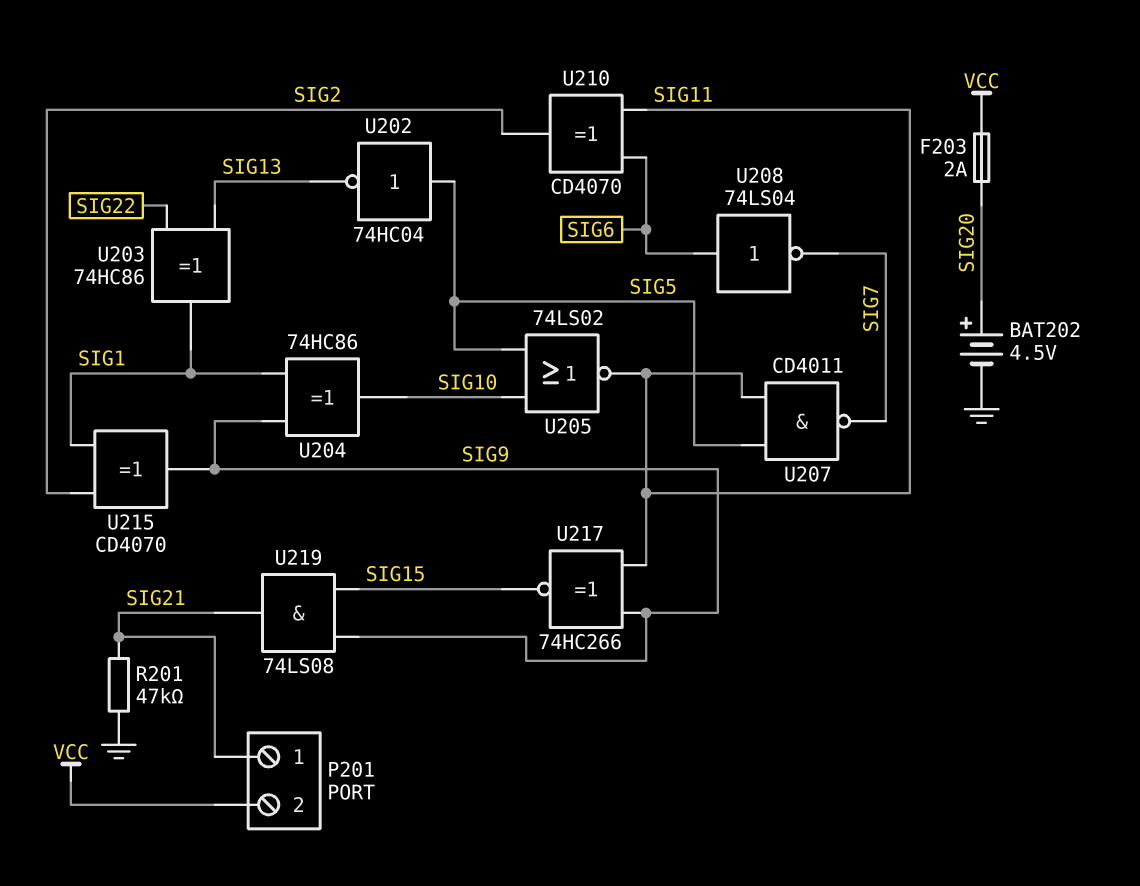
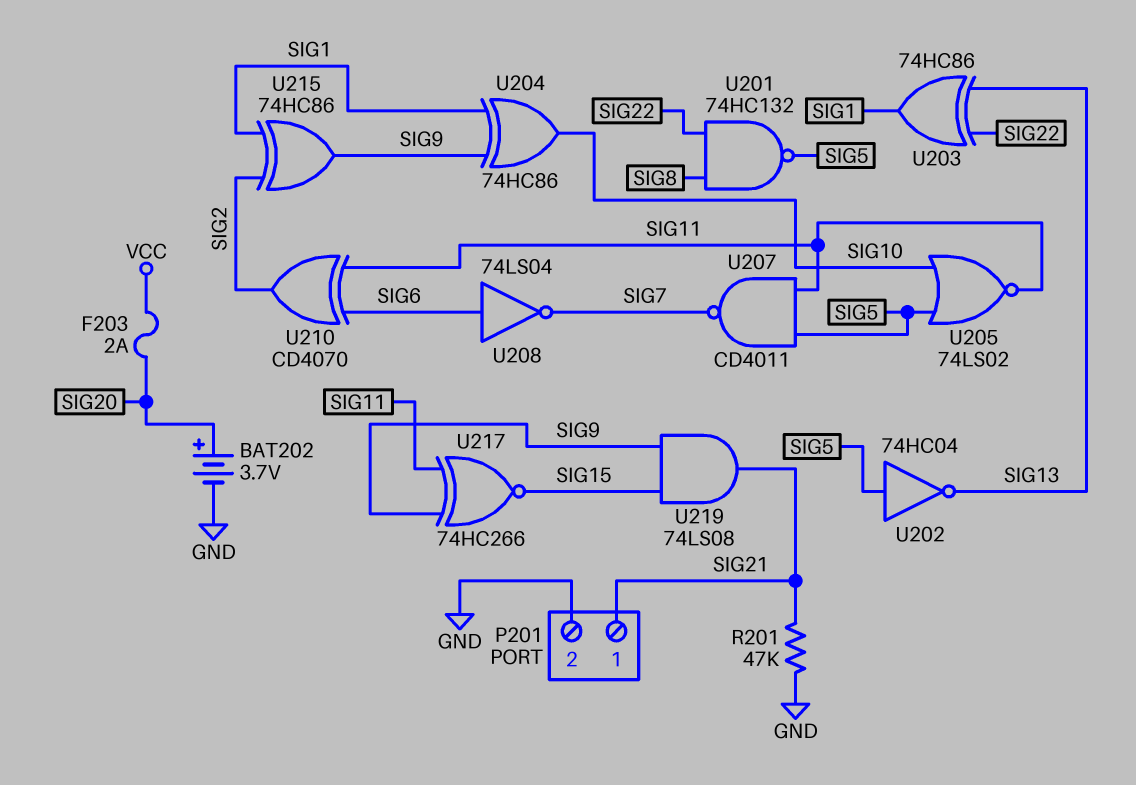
BAT202: 4.5V (plus SIG20, minus GND) -> 3.7V (plus SIG20, minus GND)
P201 pin 2: VCC -> GND
U201: none -> NAND 74HC132 (in SIG8, in SIG22, out SIG5)
U215: XOR CD4070 (in SIG1, in SIG2, out SIG9) -> XOR 74HC86 (in SIG1, in SIG2, out SIG9)

